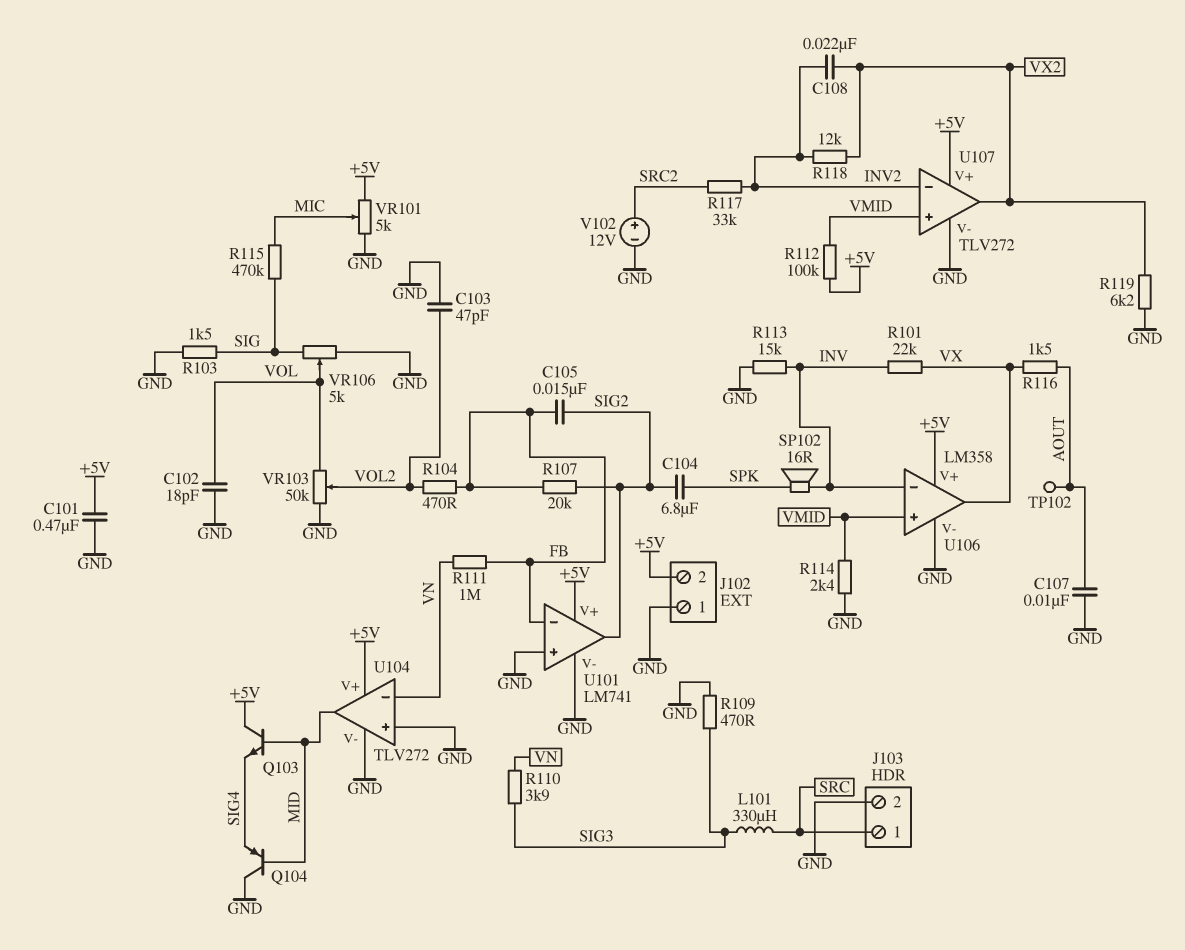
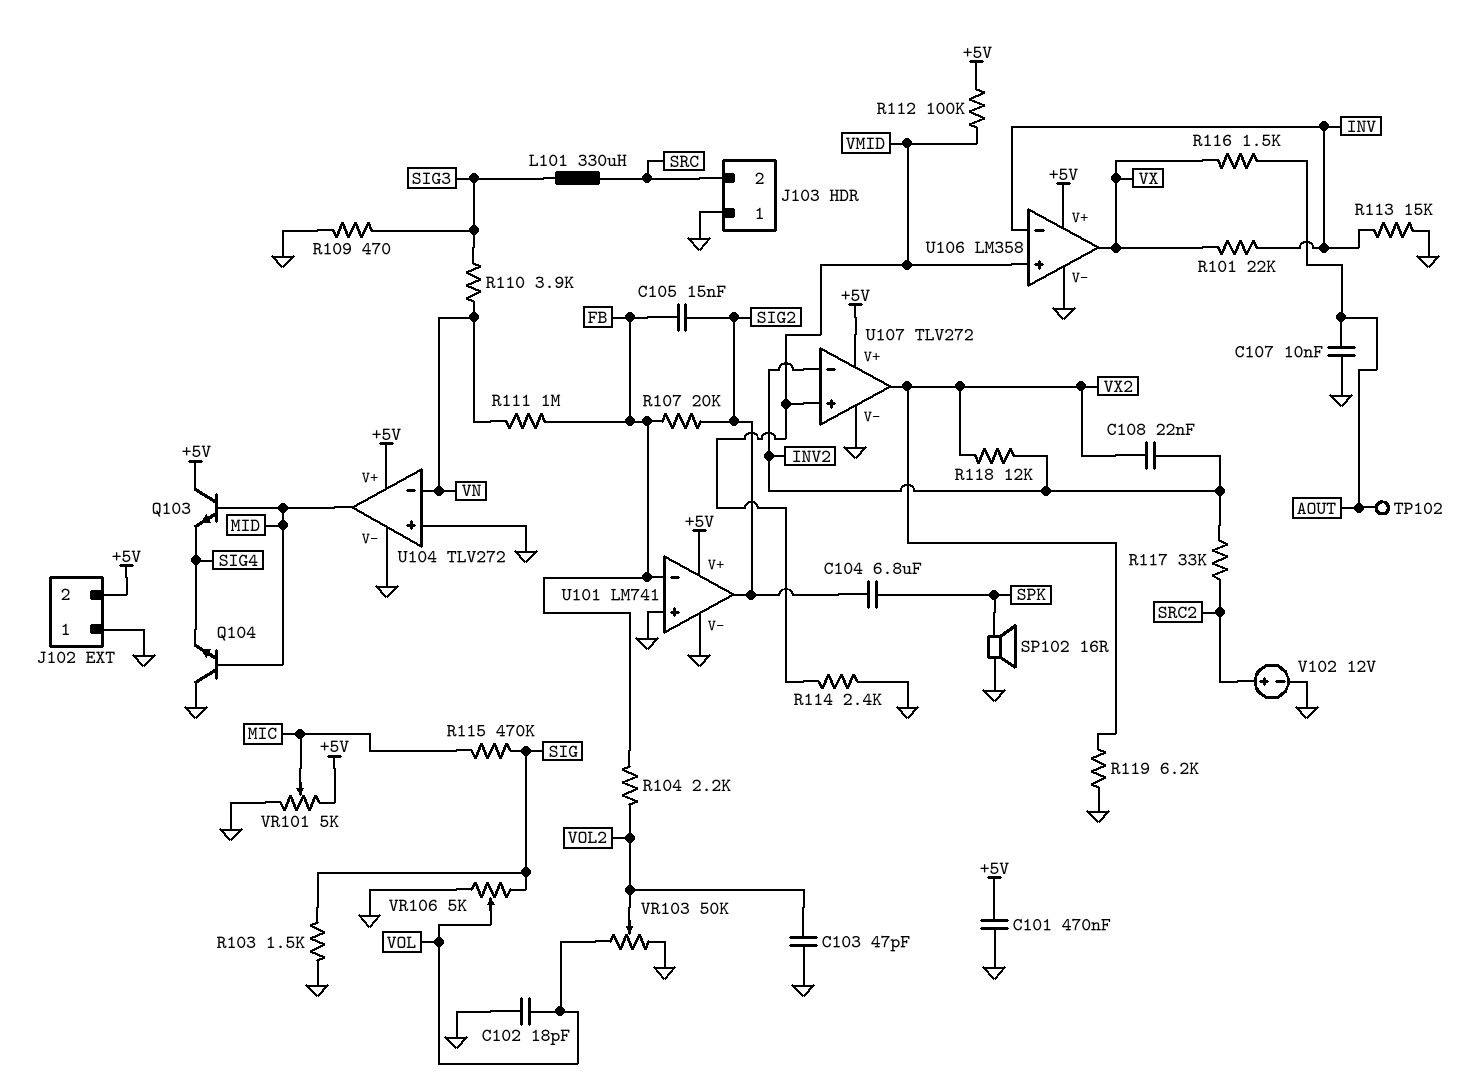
J103 pin 1: SRC -> GND
J103 pin 2: GND -> SRC
Q104: PNP (B MID, C GND, E SIG4) -> NPN (B MID, C GND, E SIG4)
R104: 470 (FB, VOL2) -> 2.2k (FB, VOL2)
SP102: speaker 16R (INV, SPK) -> speaker 16R (GND, SPK)

